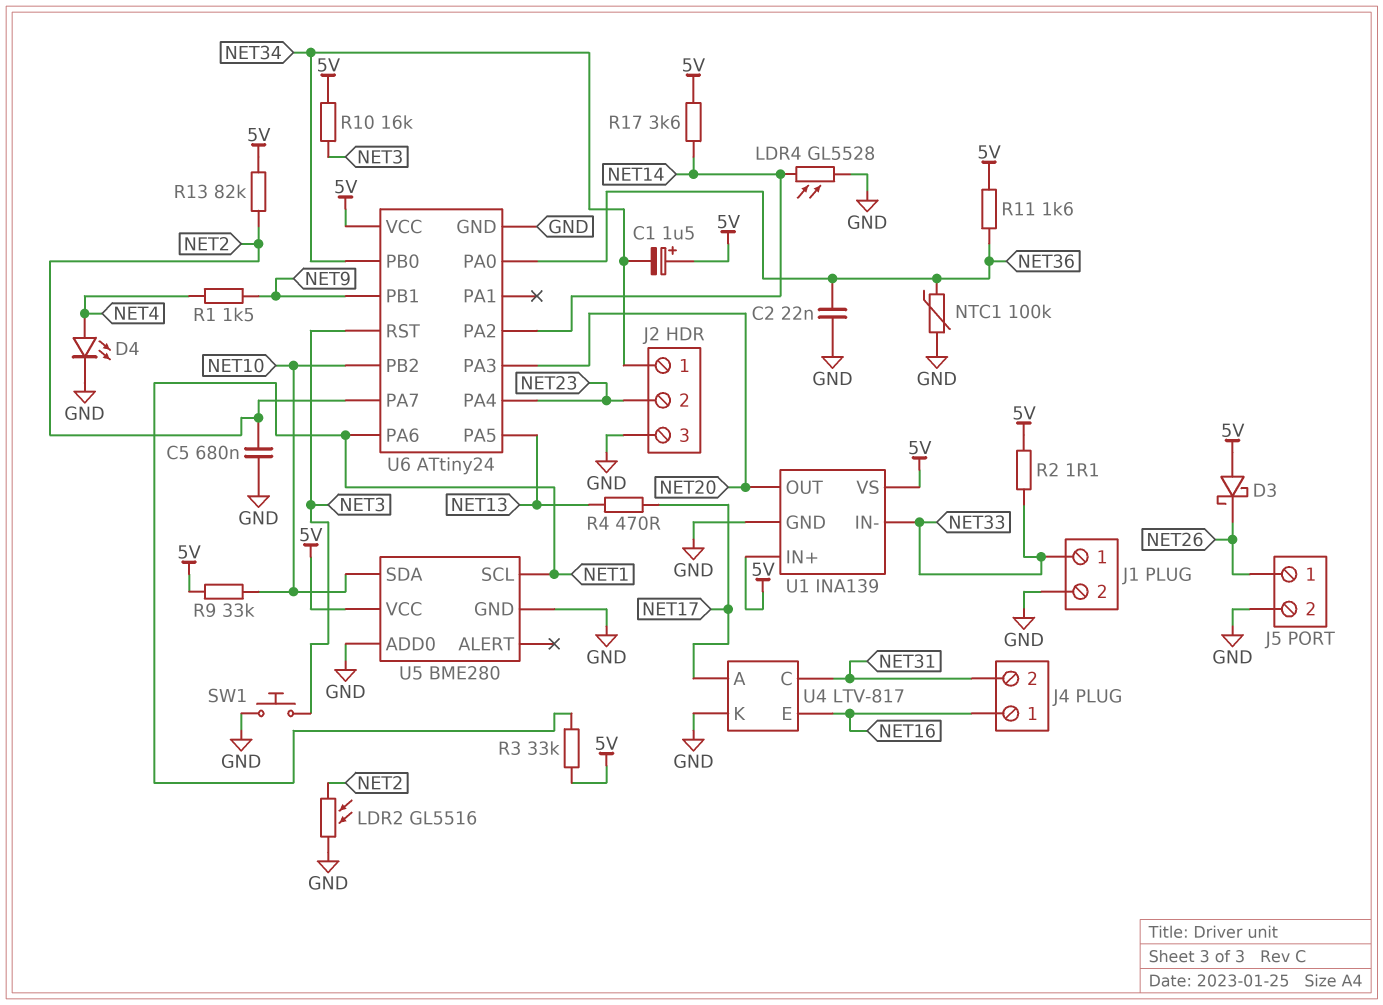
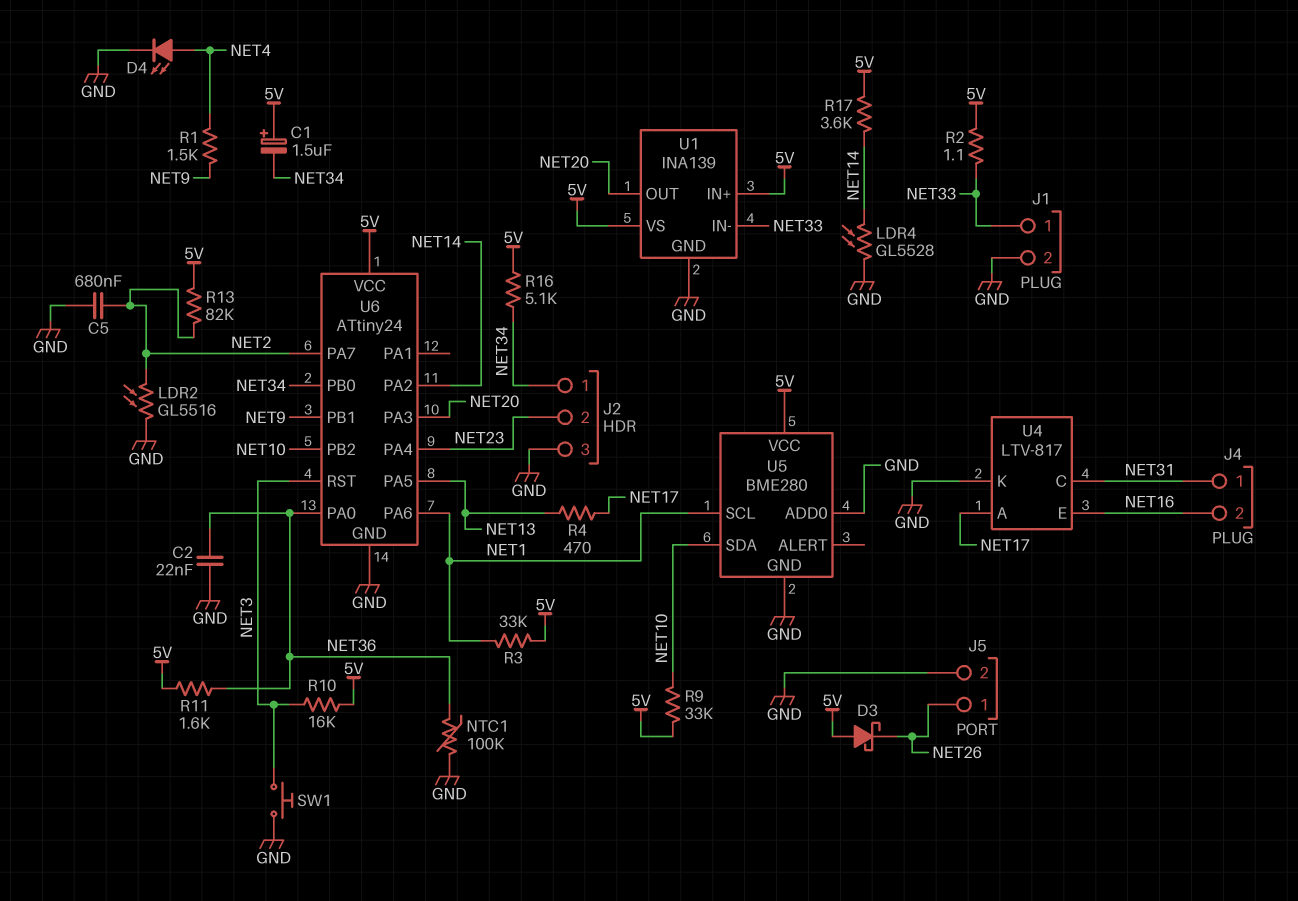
J4 pin 1: NET16 -> NET31
J4 pin 2: NET31 -> NET16
R16: none -> 5.1k (5V, NET34)

